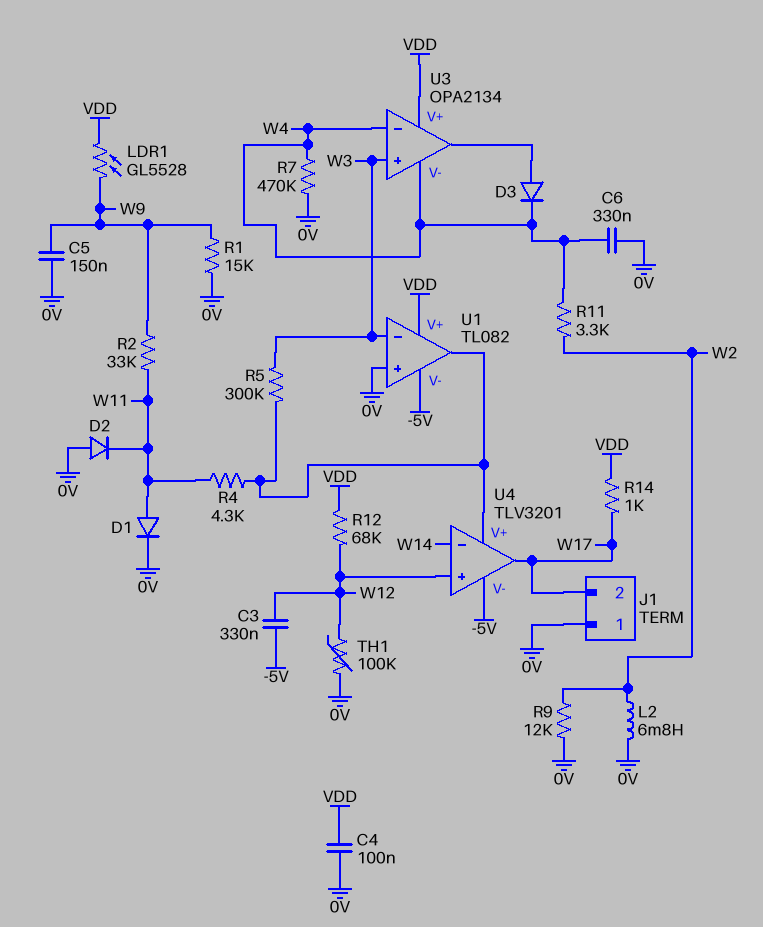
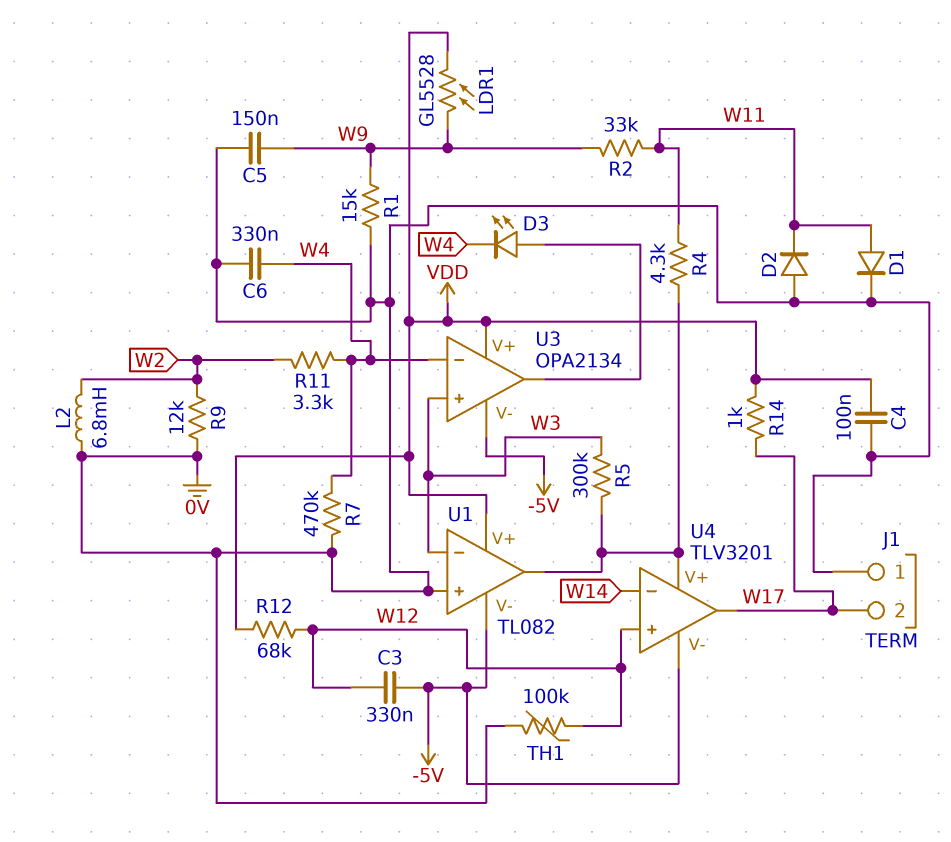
D3: diode (A U3/out, K W4) -> LED (A U3/out, K W4)
U3 pin V-: W4 -> -5V

